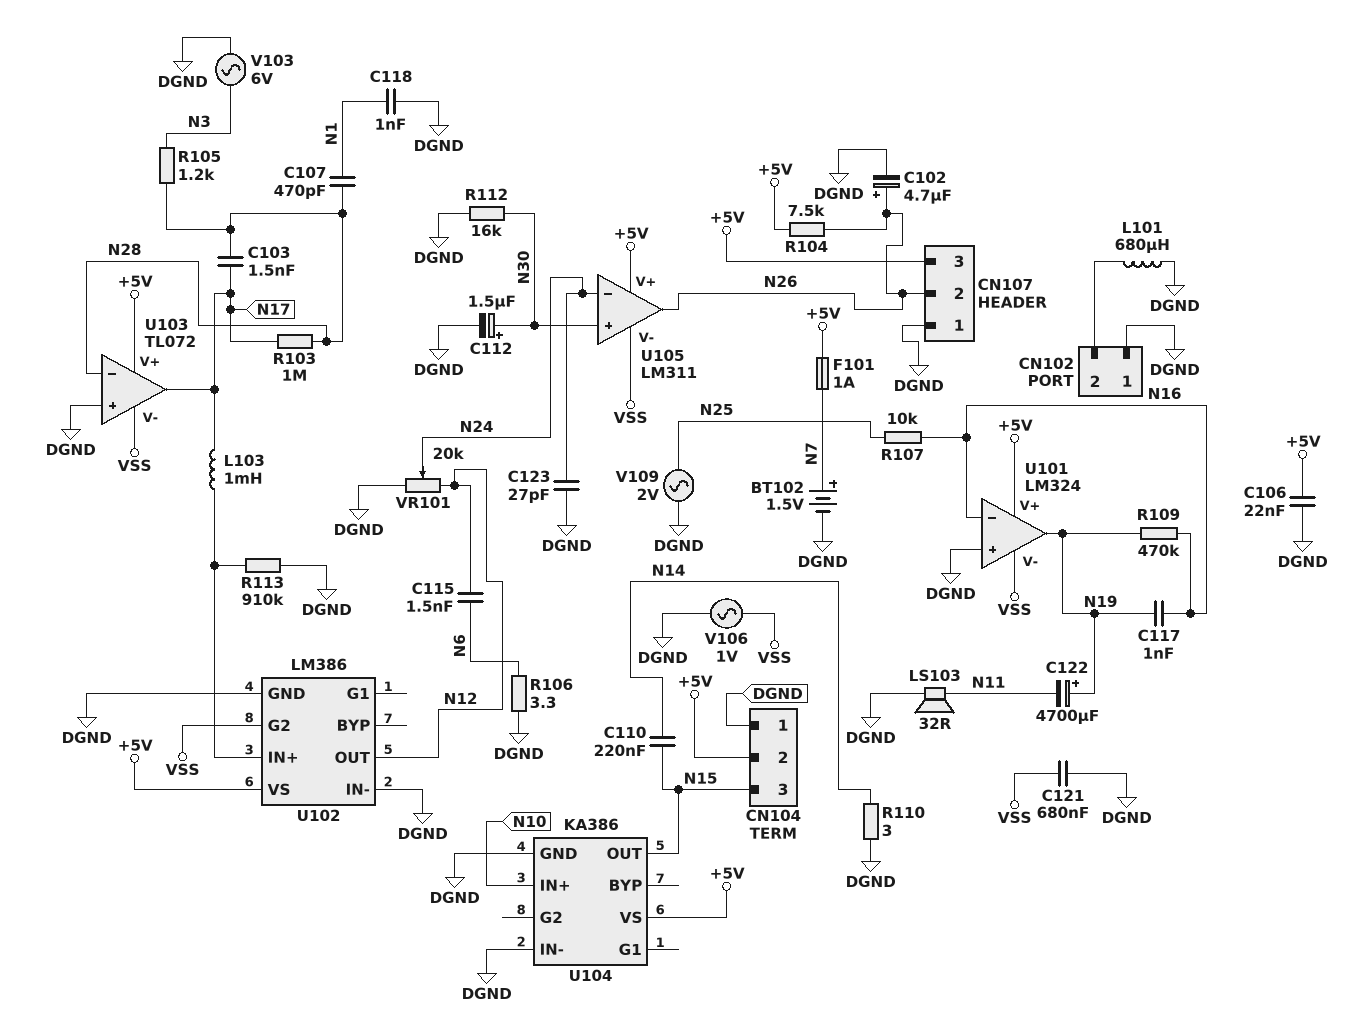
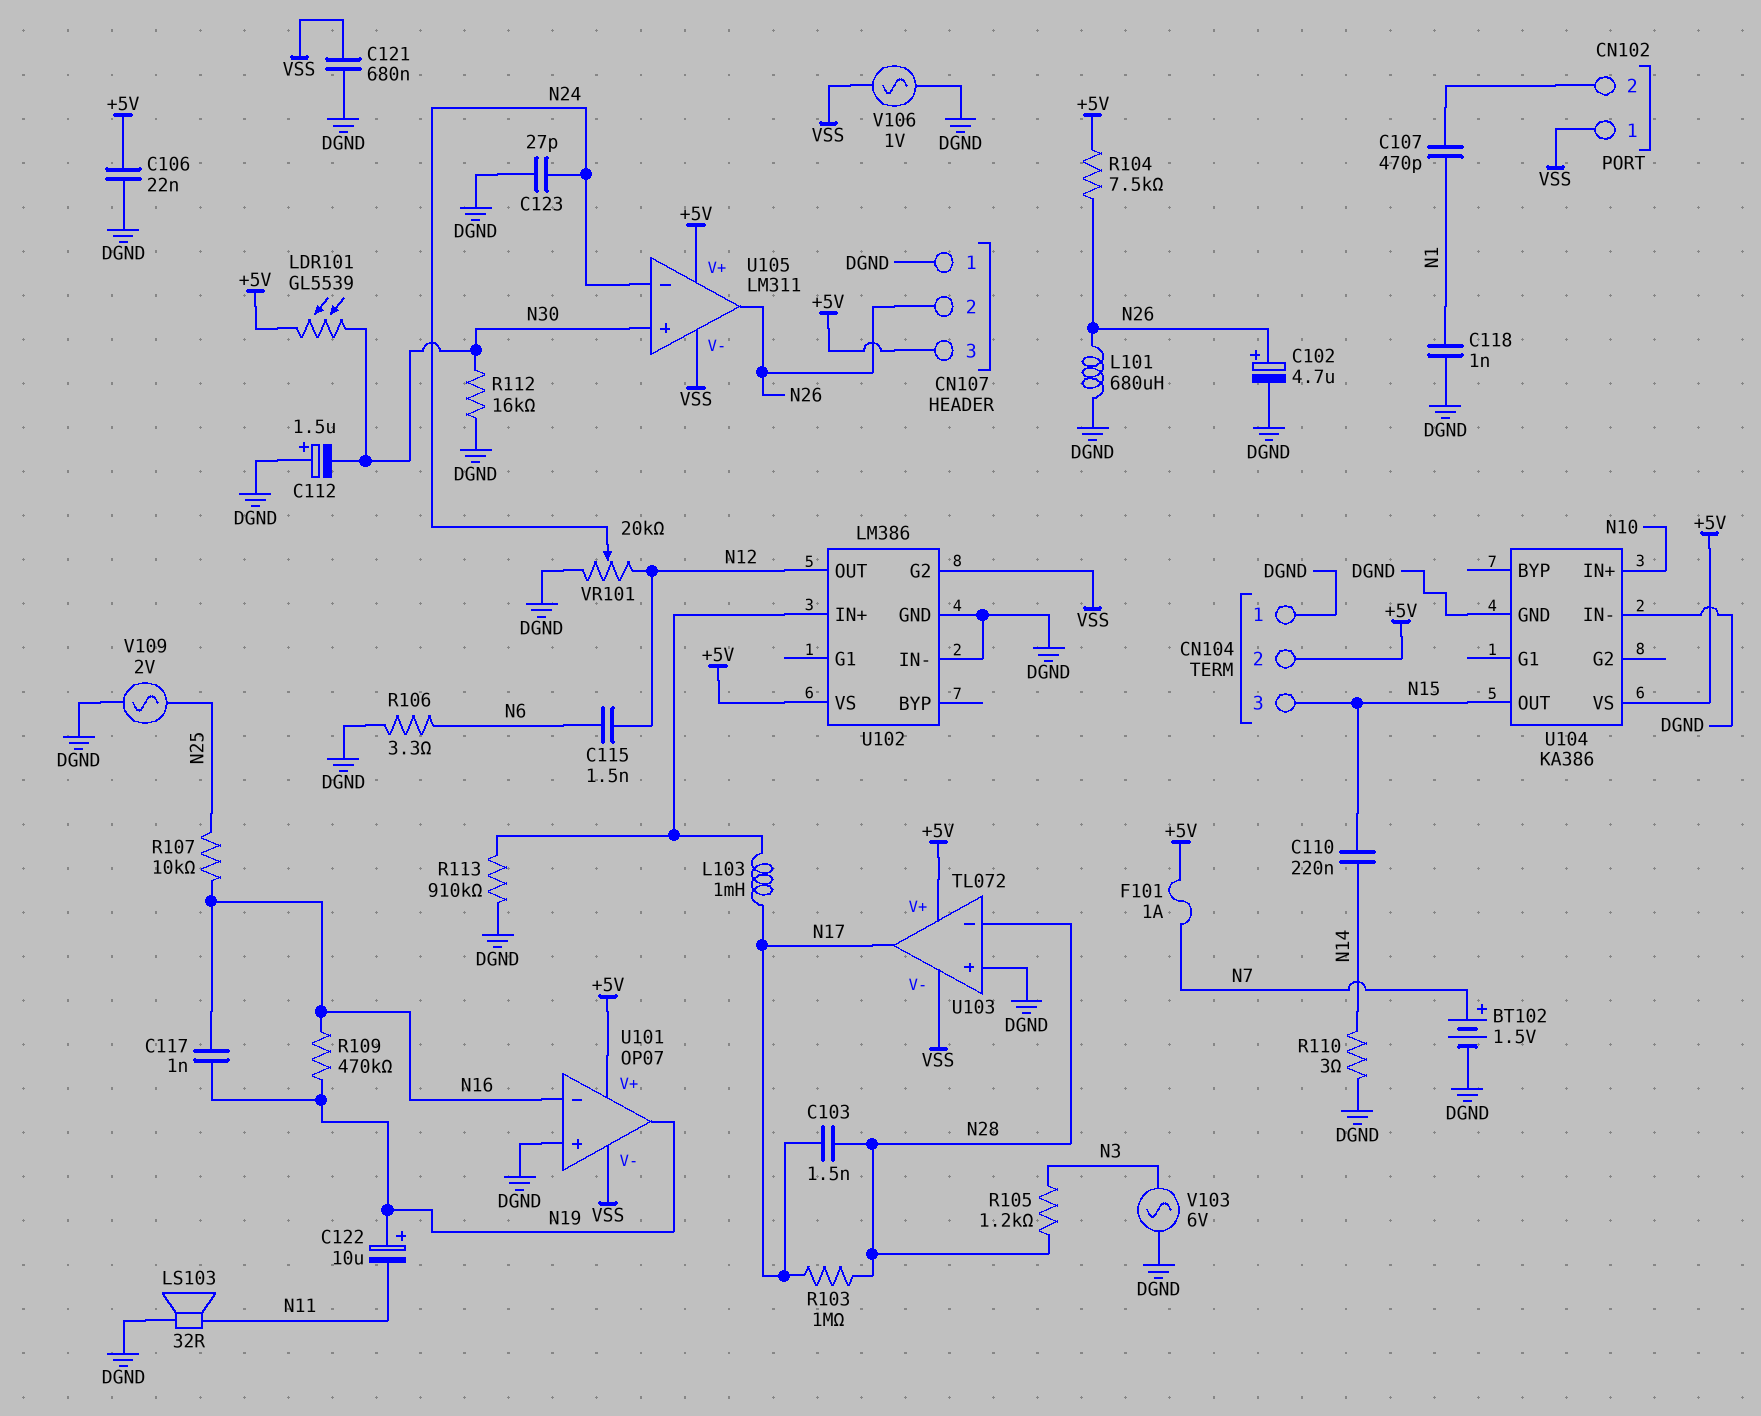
C107: 470pF (N1, N28) -> 470pF (CN102/2, N1)
C112: 1.5uF (plus N30, minus DGND) -> 1.5uF (plus DGND, minus N30)
C122: 4700uF (plus N19, minus N11) -> 10uF (plus N19, minus N11)
CN102 pin 1: DGND -> VSS
L101: 680uH (CN102/2, DGND) -> 680uH (DGND, N26)
LDR101: none -> GL5539 (+5V, N30)
U101: LM324 -> OP07

